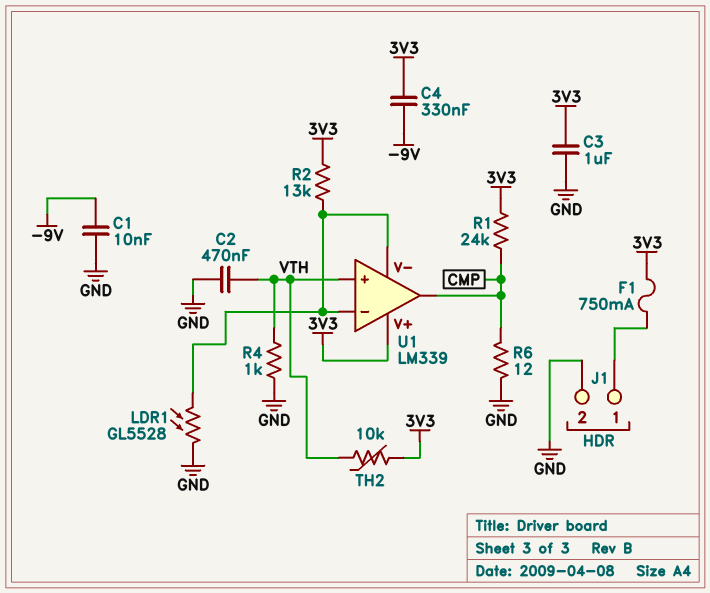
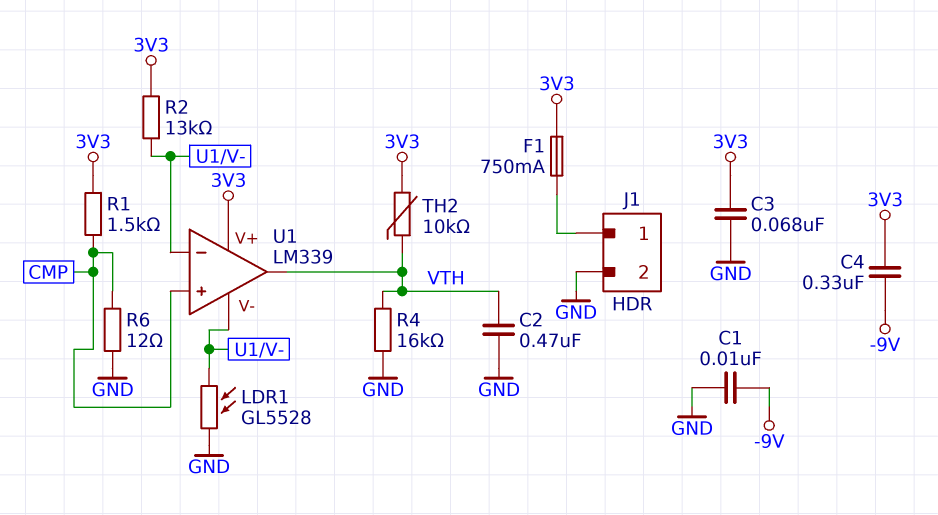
C3: 1uF (3V3, GND) -> 68nF (3V3, GND)
R1: 24k (3V3, CMP) -> 1.5k (3V3, CMP)
R4: 1k (GND, VTH) -> 16k (GND, VTH)
U1 pin in+: VTH -> CMP
U1 pin out: CMP -> VTH

